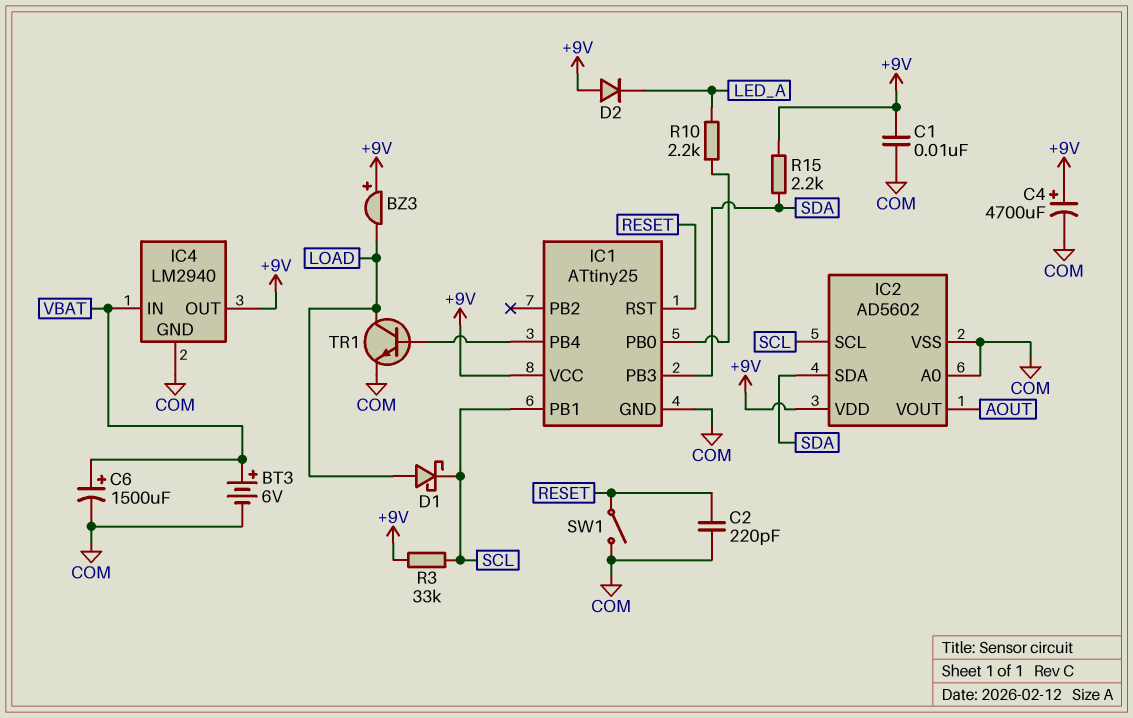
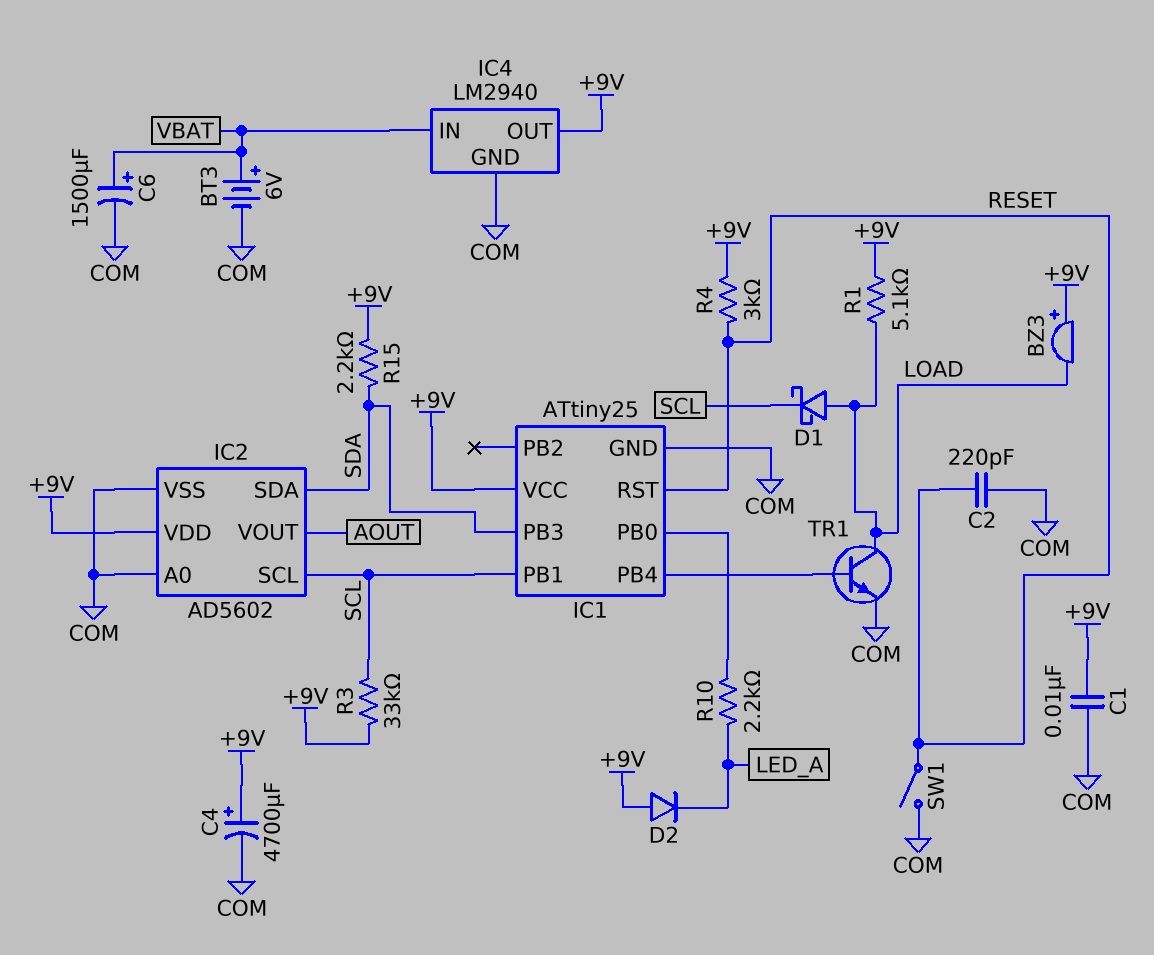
R1: none -> 5.1k (+9V, LOAD)
R4: none -> 3k (+9V, RESET)

